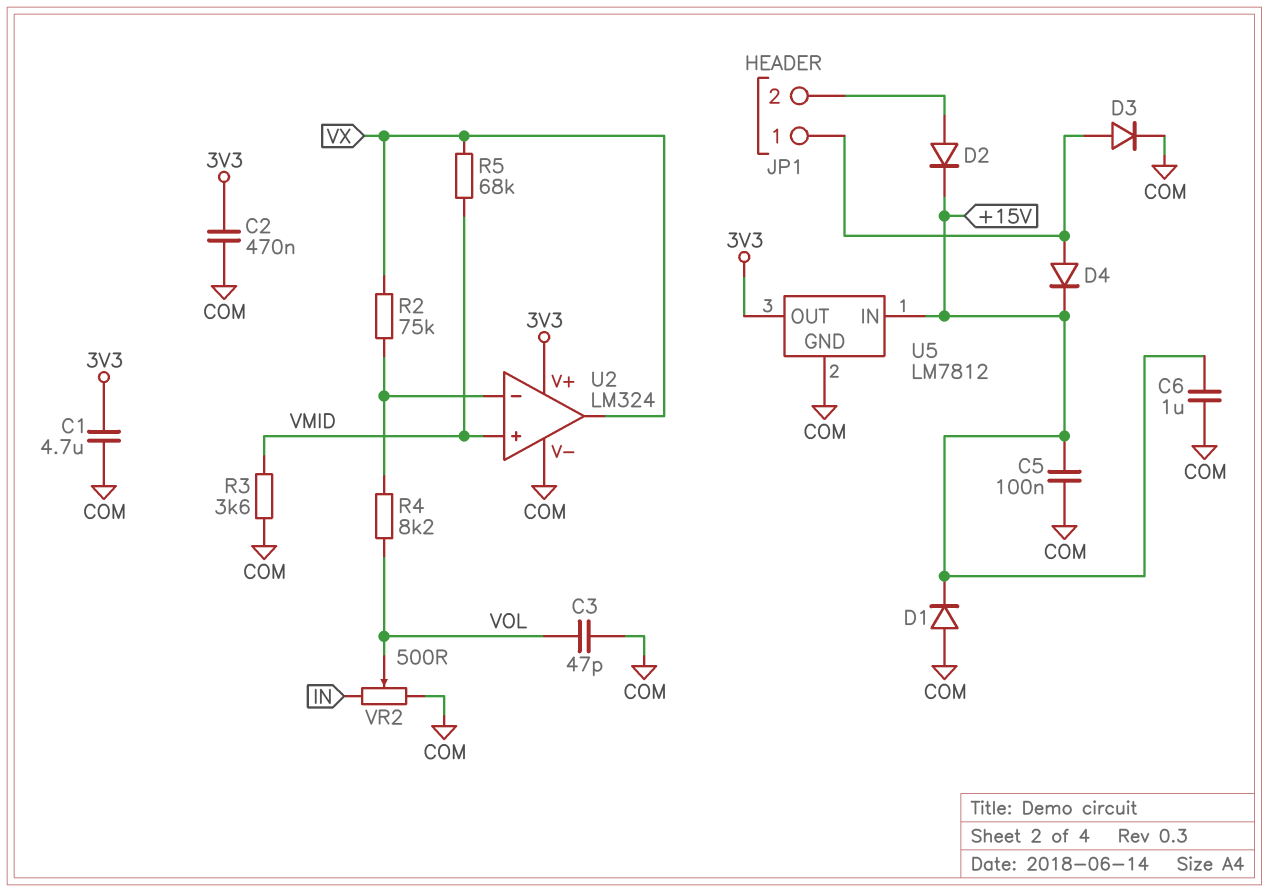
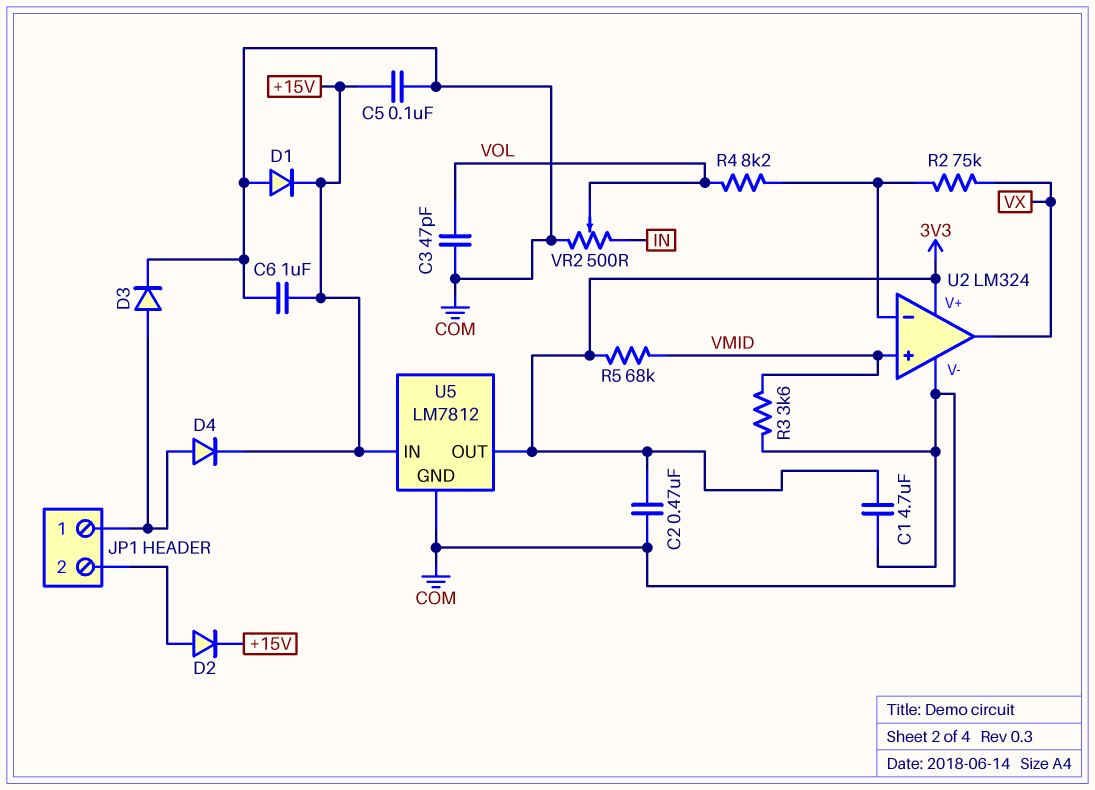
R5: 68k (VMID, VX) -> 68k (3V3, VMID)

